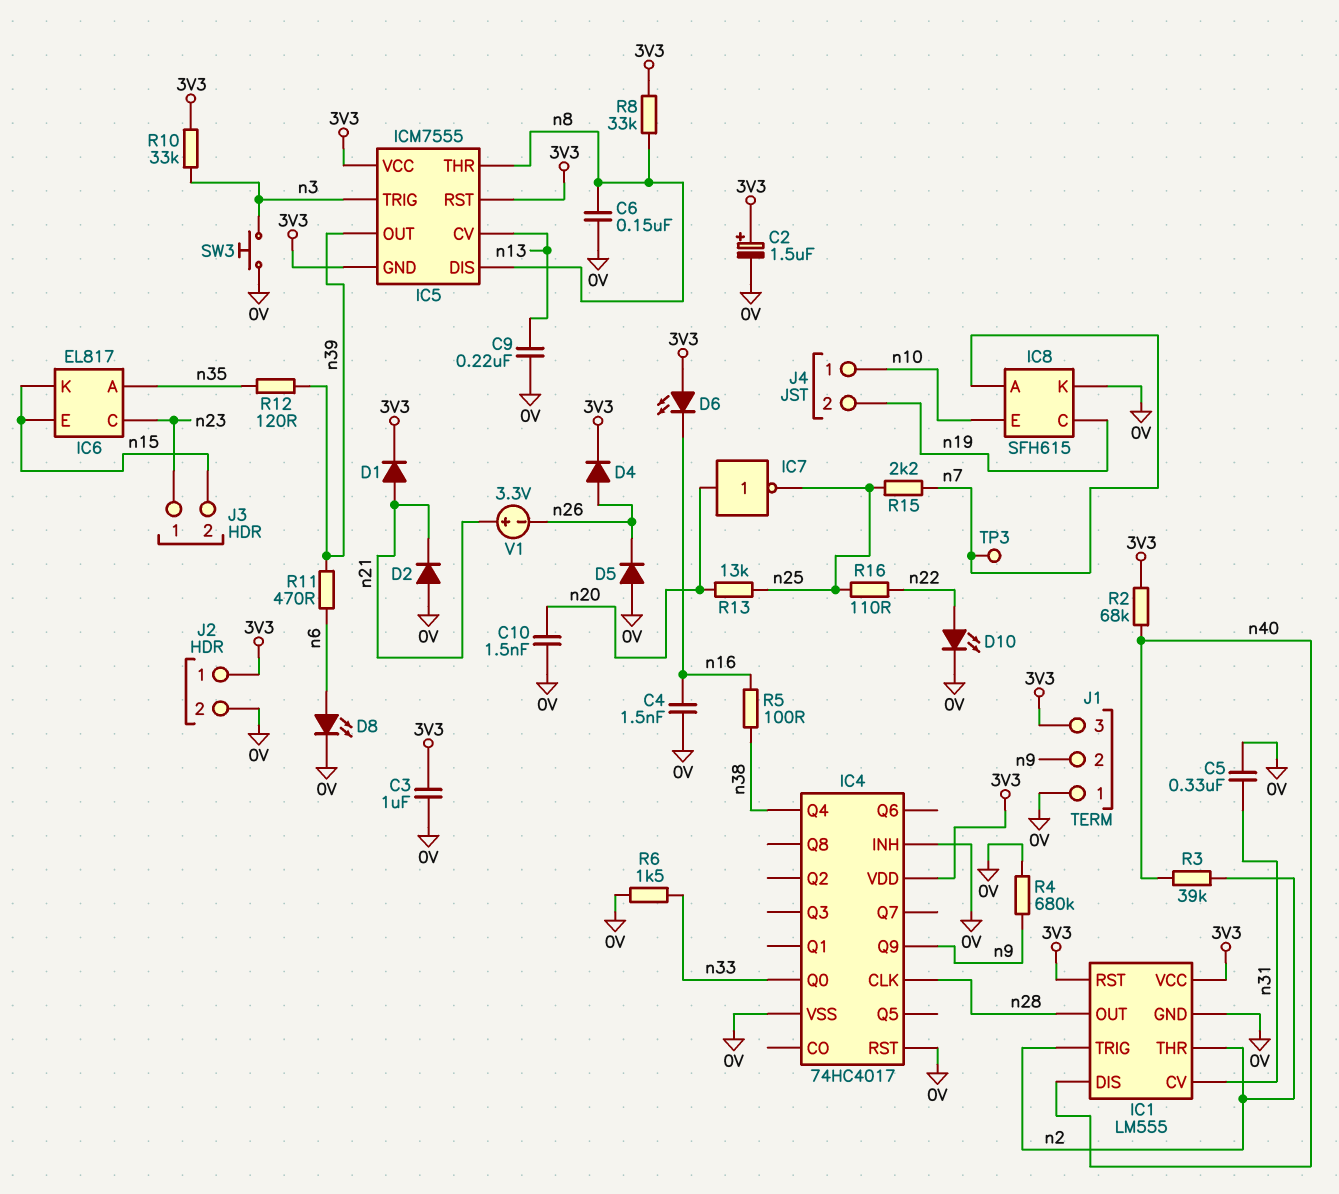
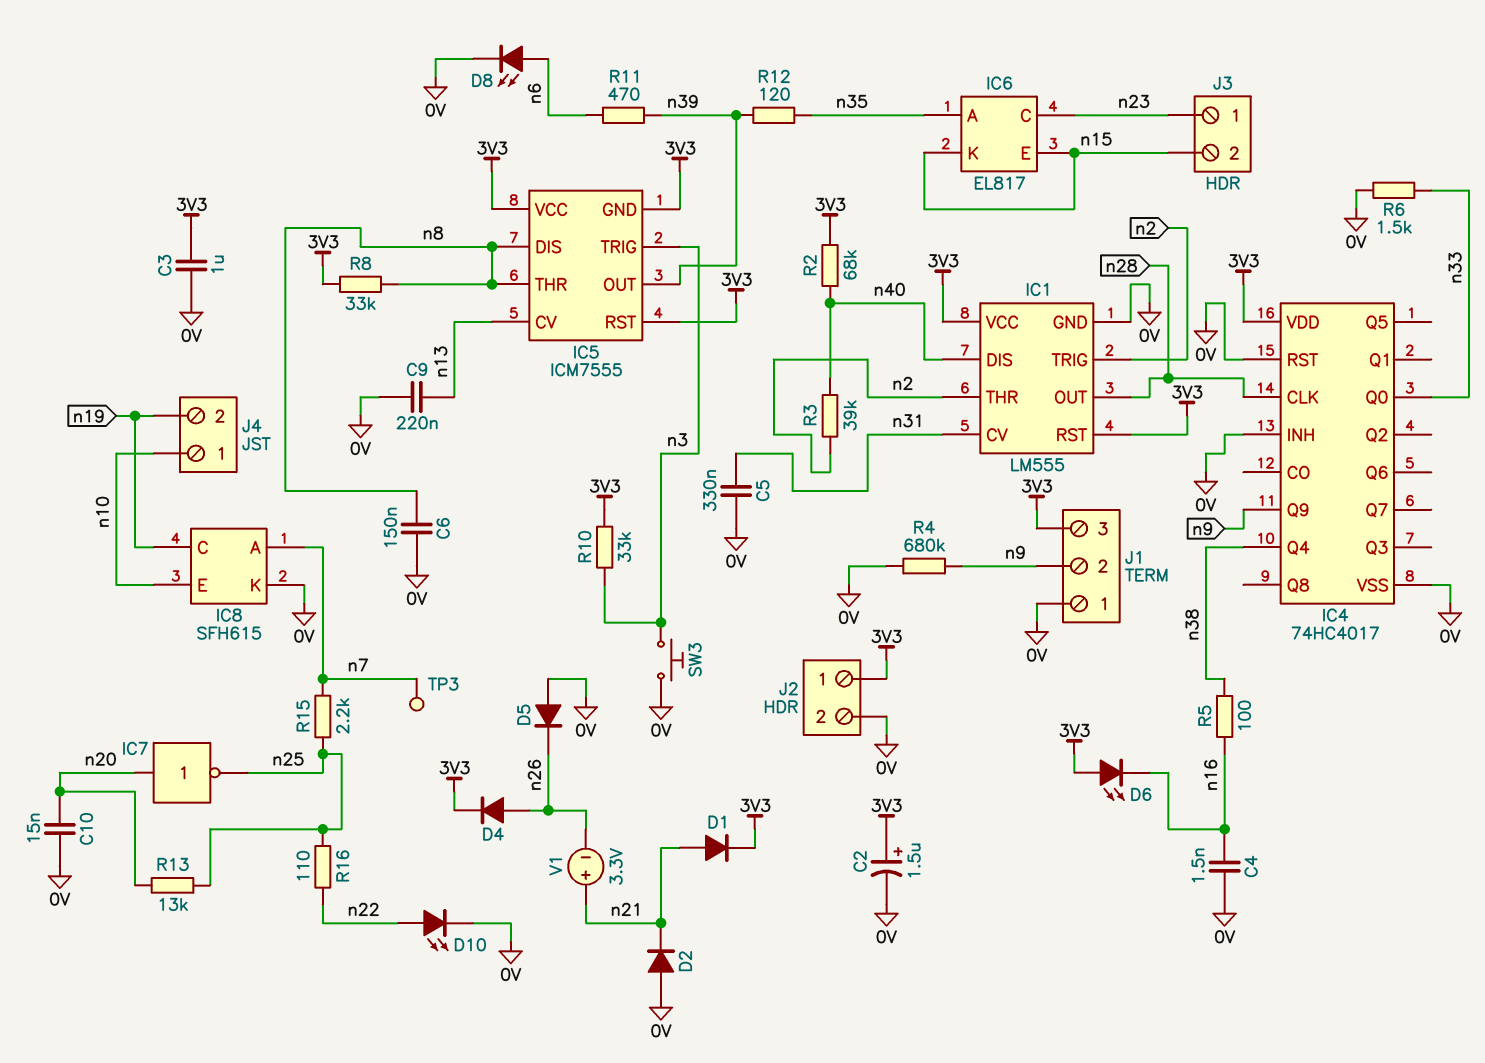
C10: 1.5nF (0V, n20) -> 15nF (0V, n20)

